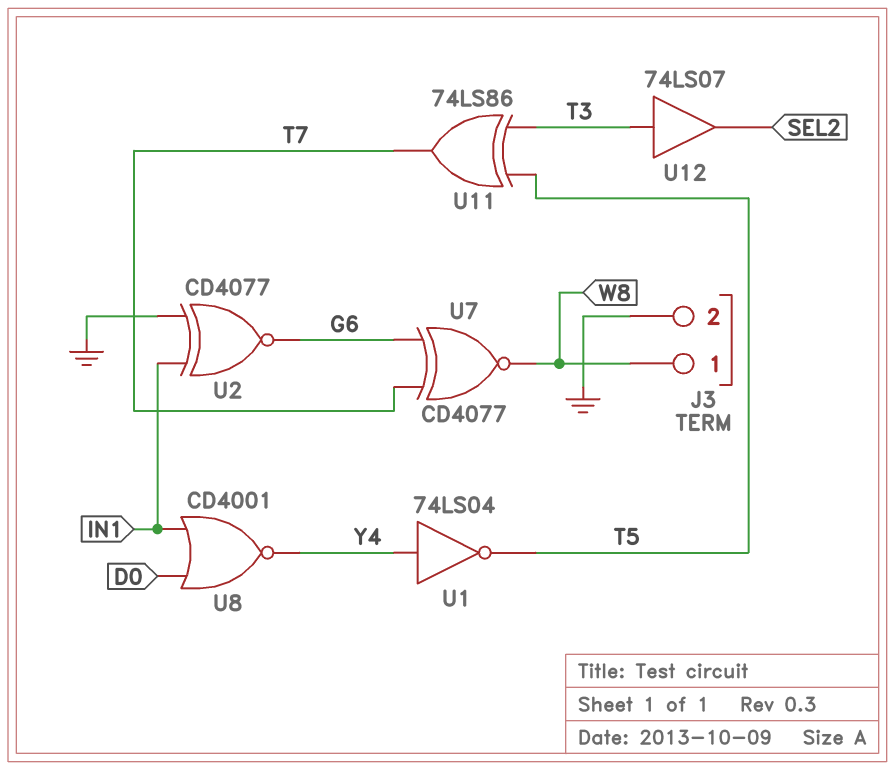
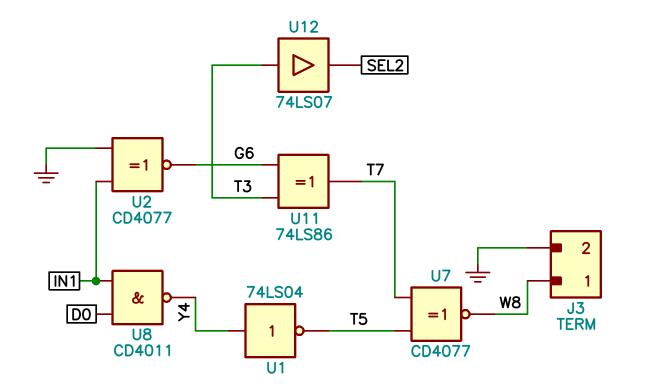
U7: XNOR CD4077 (in G6, in T7, out W8) -> XNOR CD4077 (in T5, in T7, out W8)
U8: NOR CD4001 (in D0, in IN1, out Y4) -> NAND CD4011 (in D0, in IN1, out Y4)
U11: XOR 74LS86 (in T3, in T5, out T7) -> XOR 74LS86 (in G6, in T3, out T7)

